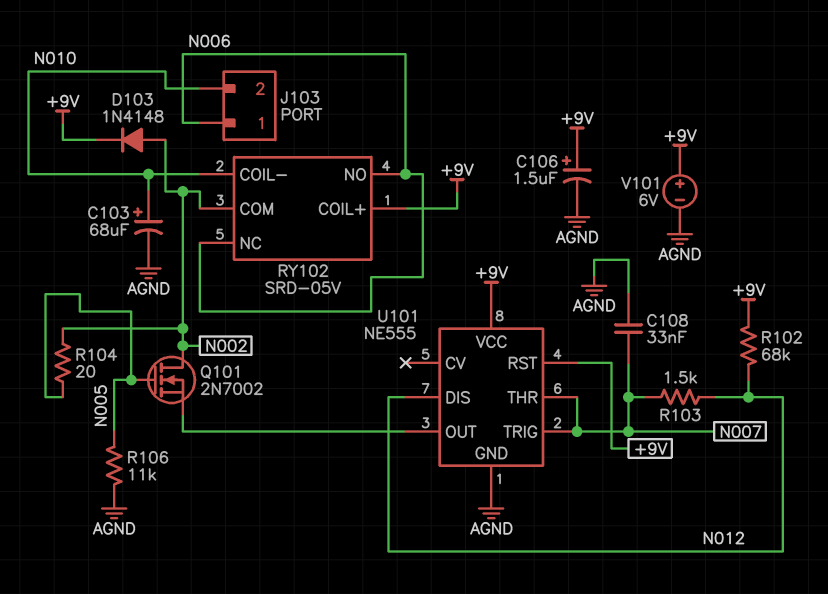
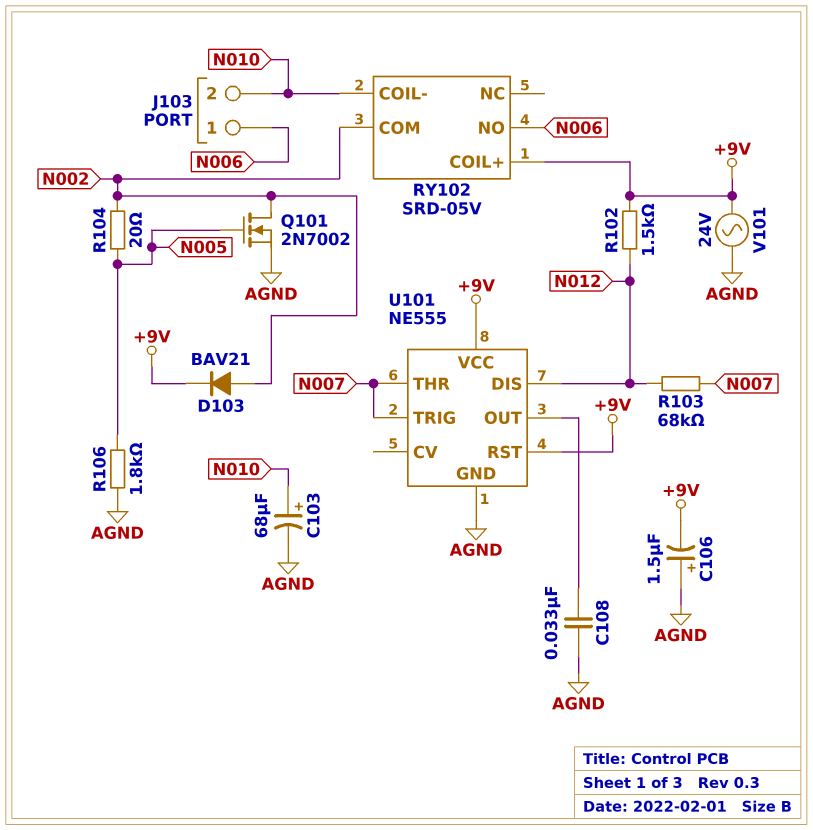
C106: 1.5uF (plus +9V, minus AGND) -> 1.5uF (plus AGND, minus +9V)
C108: 33nF (AGND, N007) -> 33nF (AGND, U101/OUT)
D103: diode 1N4148 (A N002, K +9V) -> diode BAV21 (A N002, K +9V)
Q101: NMOS 2N7002 (G N005, D N002, S U101/OUT) -> NMOS 2N7002 (G N005, D N002, S AGND)
R102: 68k (+9V, N012) -> 1.5k (+9V, N012)
R103: 1.5k (N007, N012) -> 68k (N007, N012)
R106: 11k (AGND, N005) -> 1.8k (AGND, N005)
RY102 pin NC: N006 -> none
V101: 6V (plus +9V, minus AGND) -> AC 24V (+9V, AGND)

